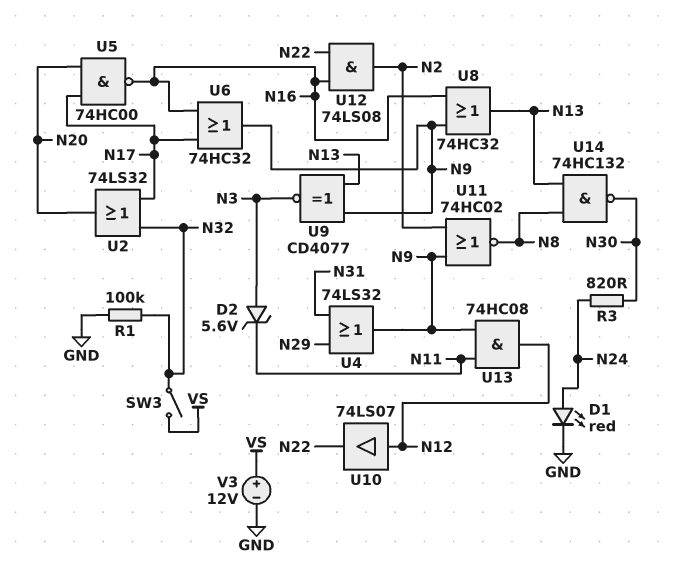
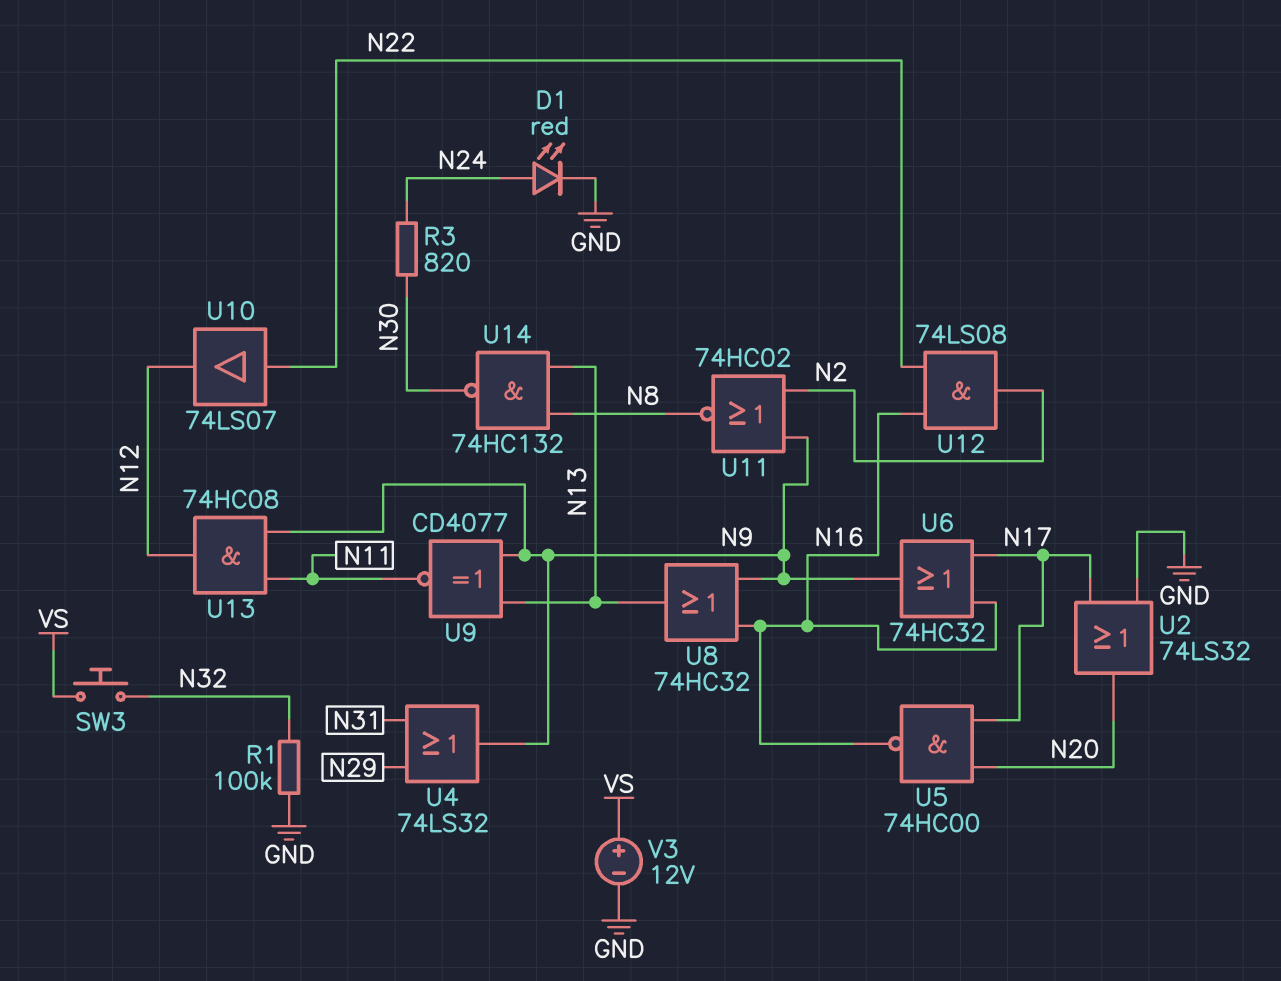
D2: zener 5.6V (A N3, K N11) -> none
SW3: switch (N32, VS) -> button (N32, VS)
U2: OR 74LS32 (in N17, in N32, out N20) -> OR 74LS32 (in GND, in N17, out N20)
U9: XNOR CD4077 (in N9, in N13, out N3) -> XNOR CD4077 (in N9, in N13, out N11)
U10: buffer 74LS07 (in N12, out N22) -> buffer 74LS07 (in N22, out N12)

